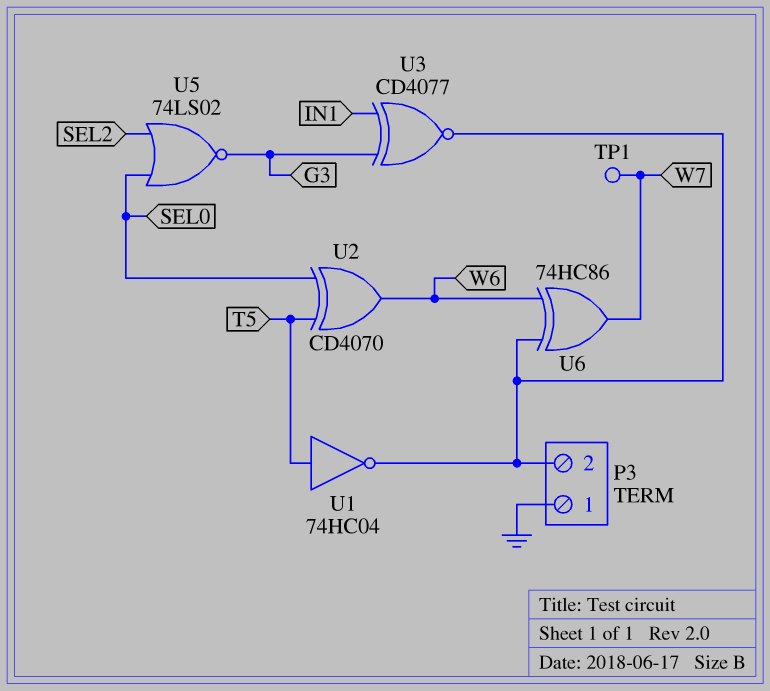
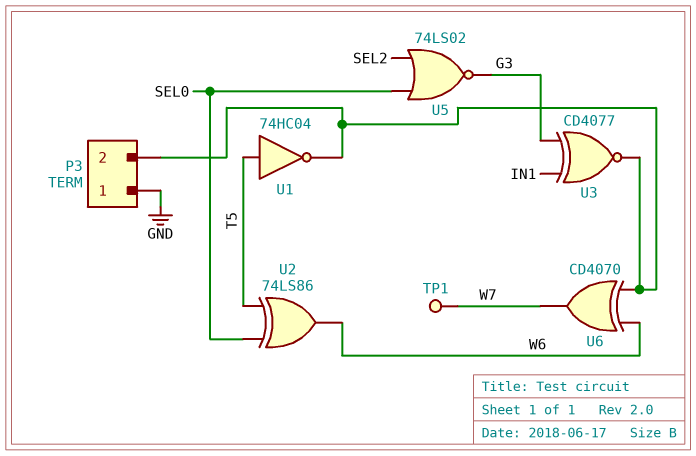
U2: XOR CD4070 (in SEL0, in T5, out W6) -> XOR 74LS86 (in SEL0, in T5, out W6)
U6: XOR 74HC86 (in P3/2, in W6, out W7) -> XOR CD4070 (in P3/2, in W6, out W7)

